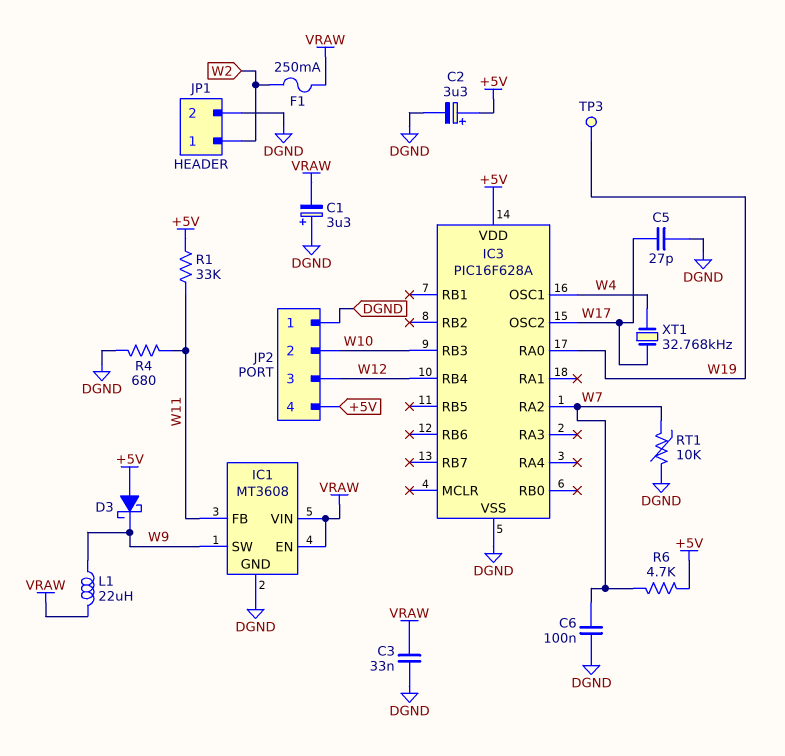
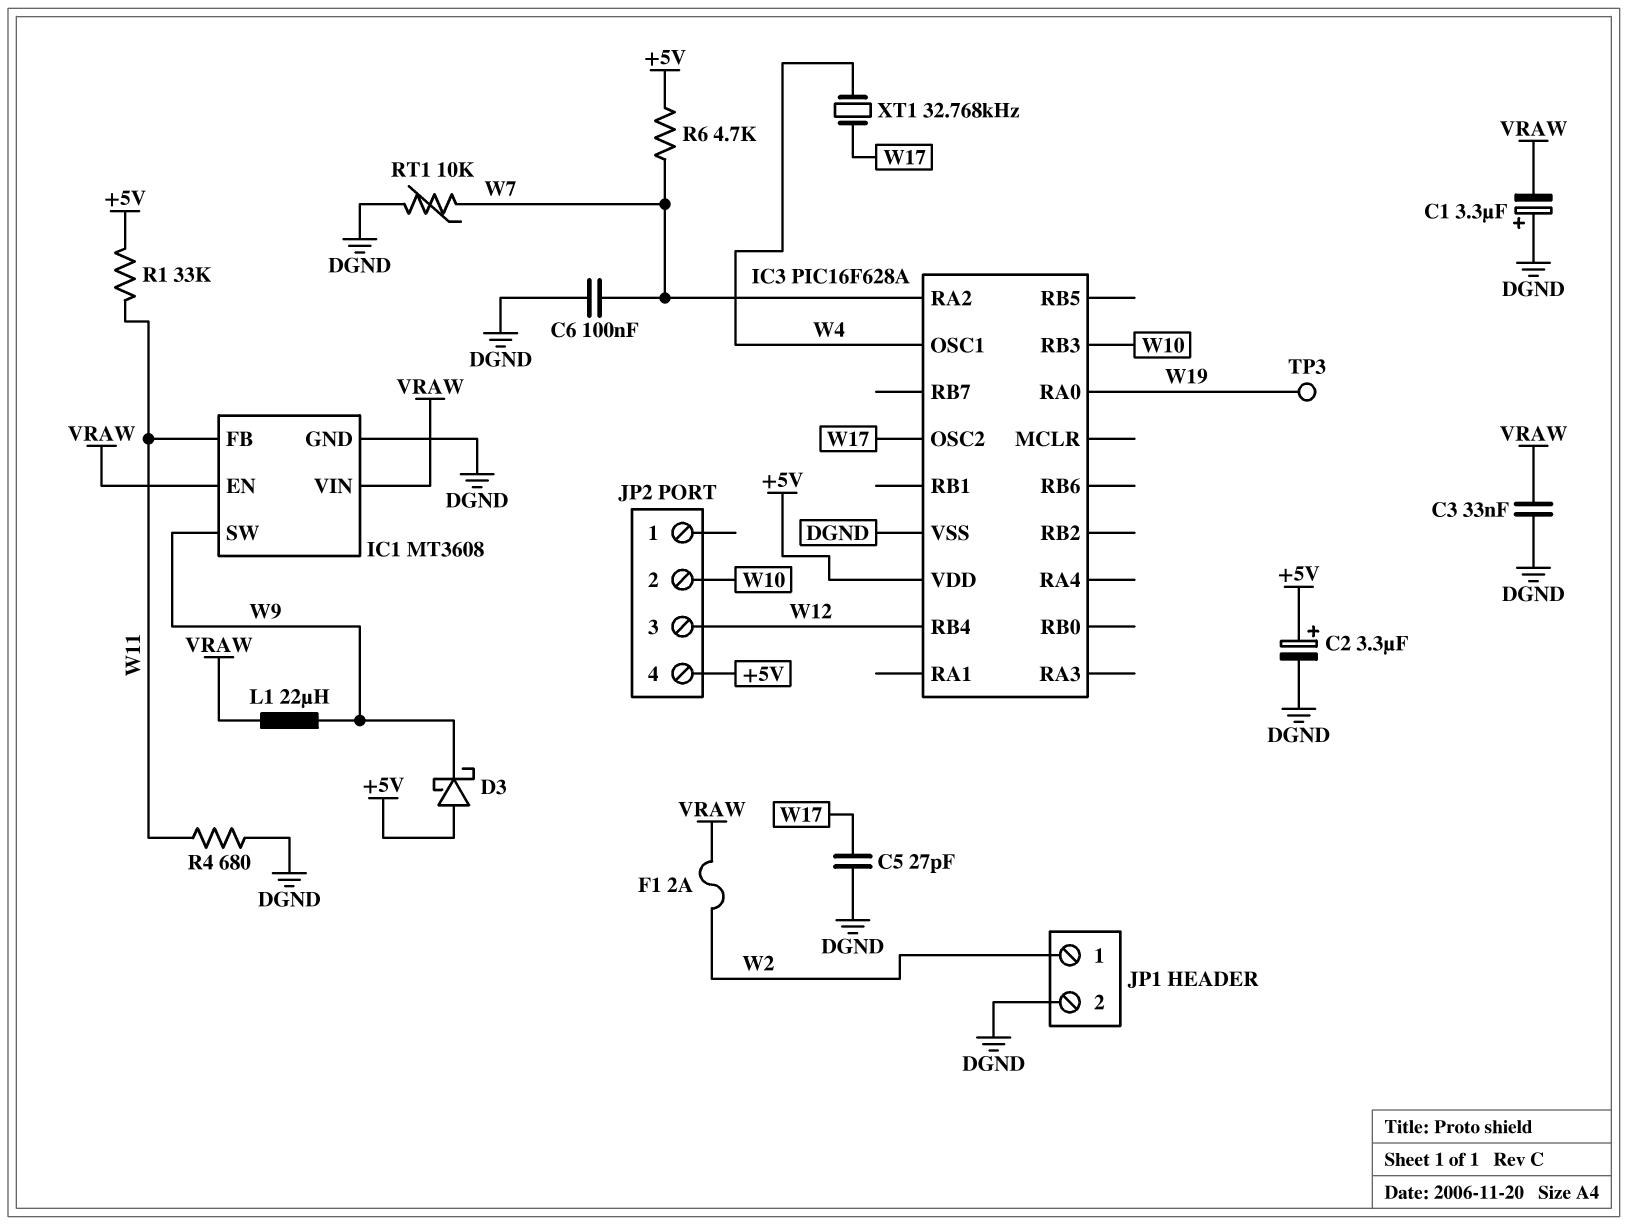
F1: 250mA (VRAW, W2) -> 2A (VRAW, W2)
JP2 pin 1: DGND -> none

